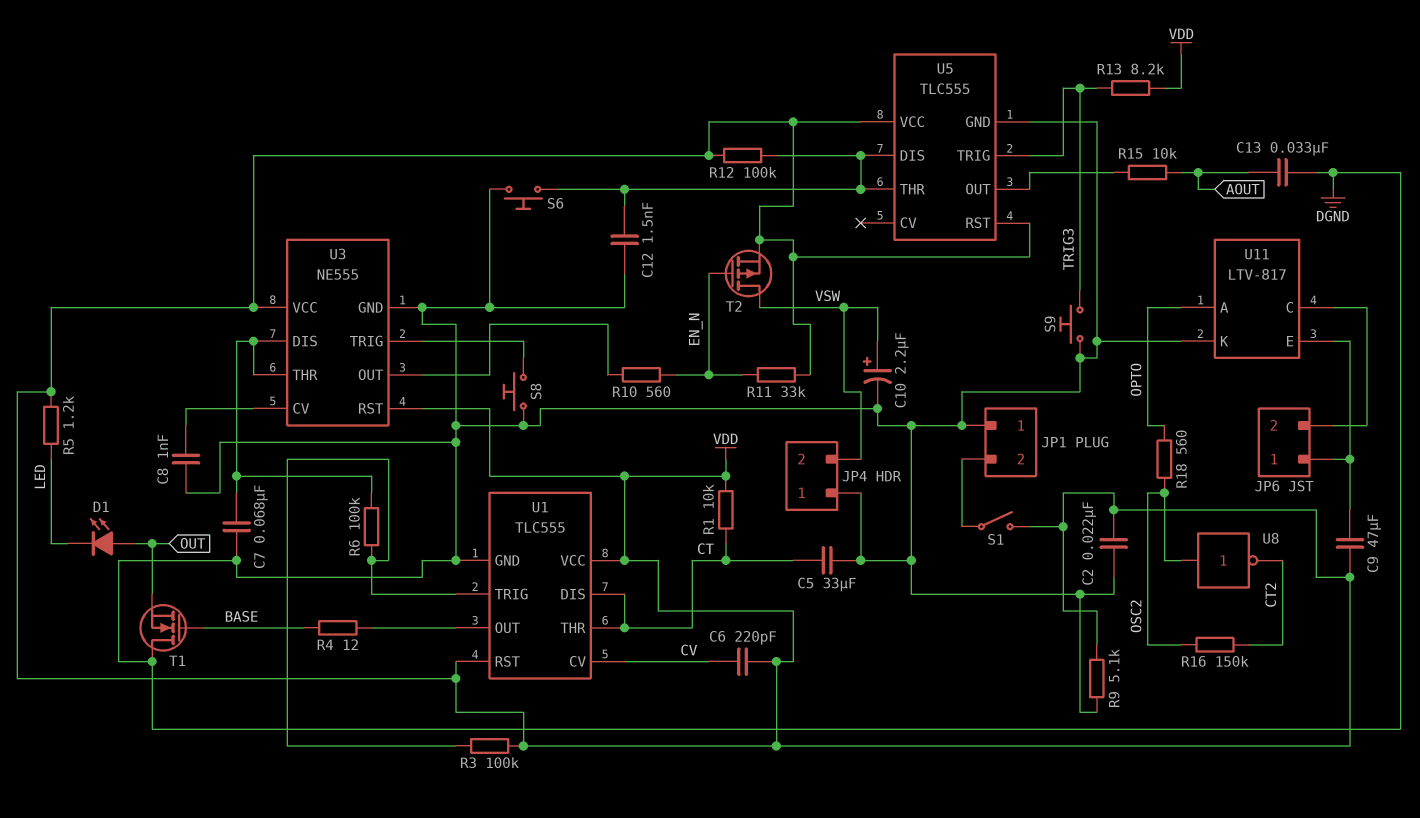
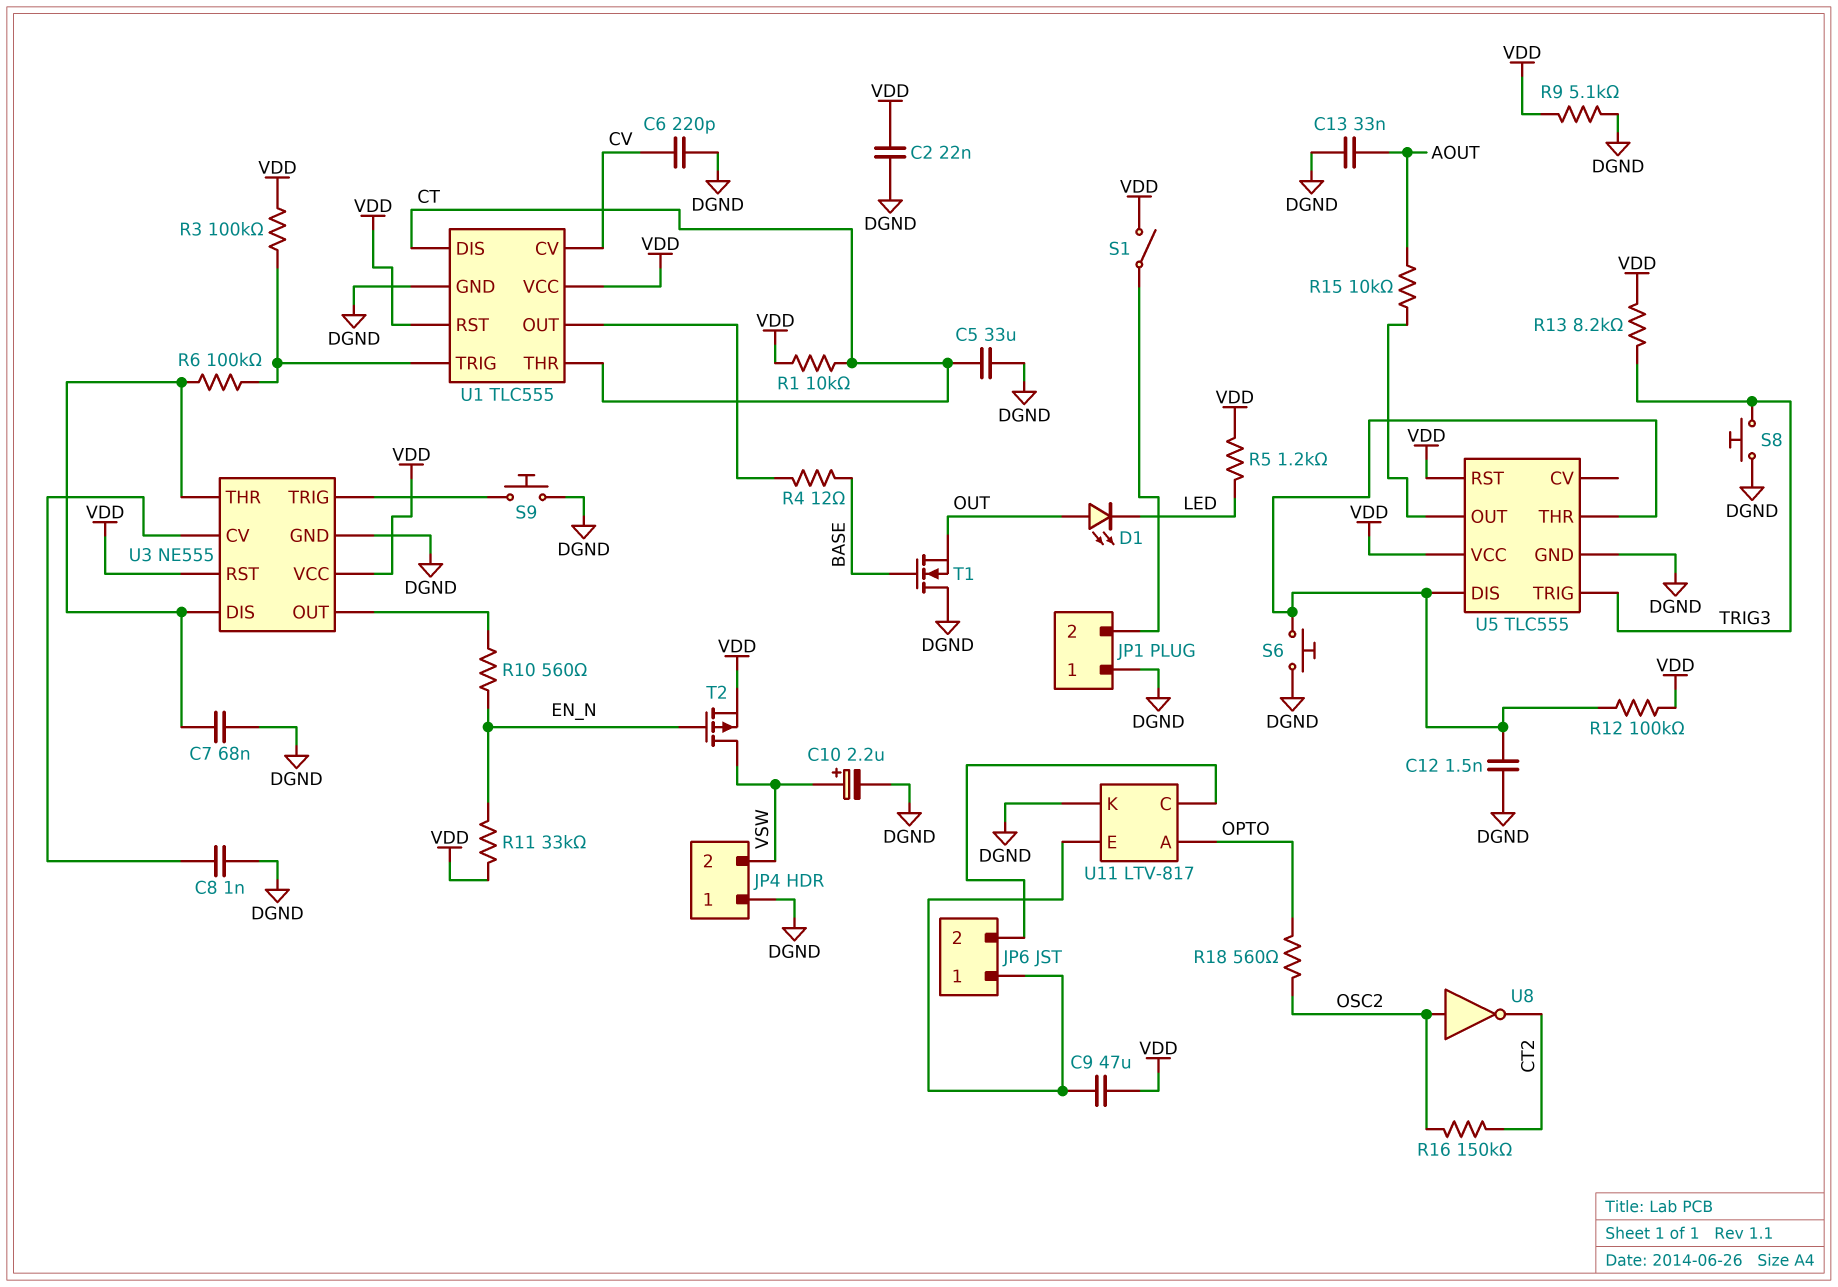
C6: 220pF (CV, VDD) -> 220pF (CV, DGND)
S8: button (DGND, U3/TRIG) -> button (DGND, TRIG3)
S9: button (DGND, TRIG3) -> button (DGND, U3/TRIG)

